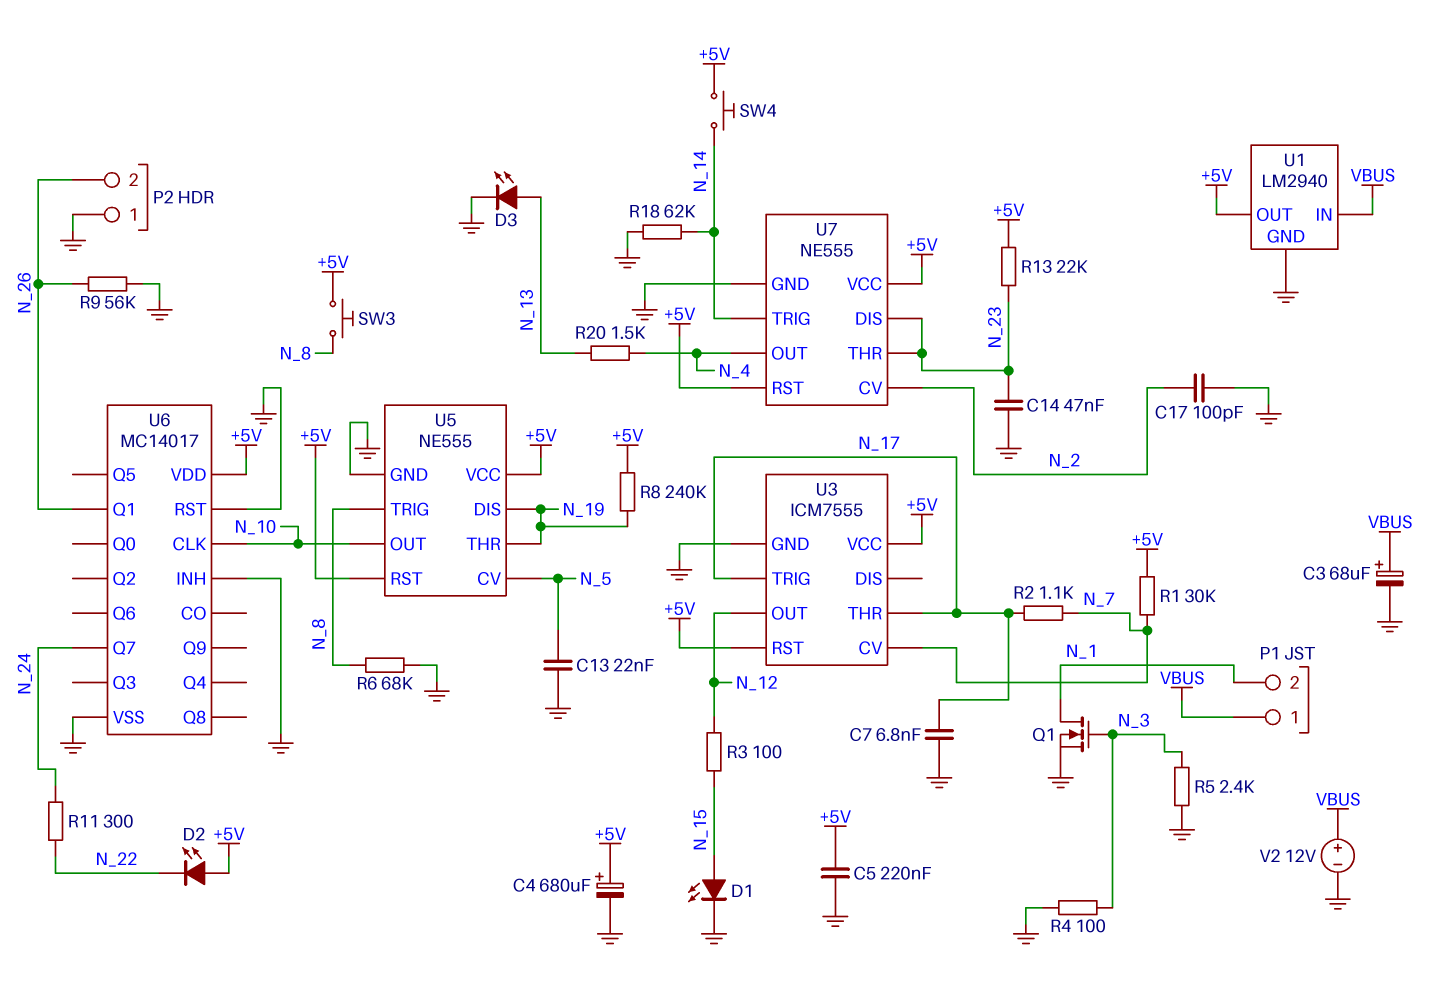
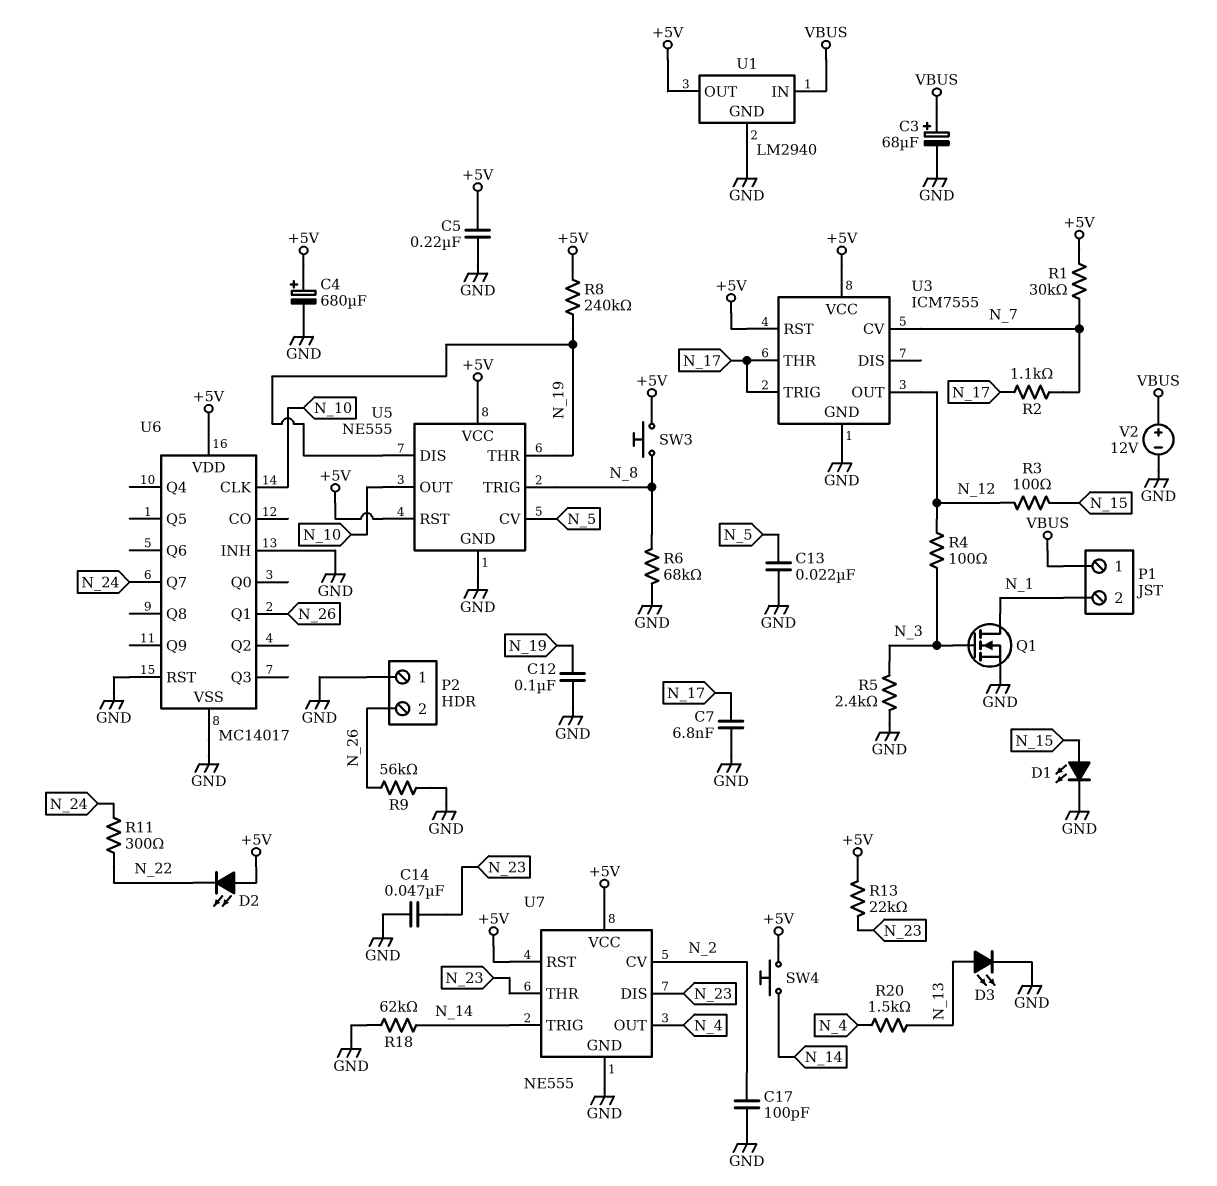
C12: none -> 100nF (GND, N_19)
R4: 100 (GND, N_3) -> 100 (N_3, N_12)

